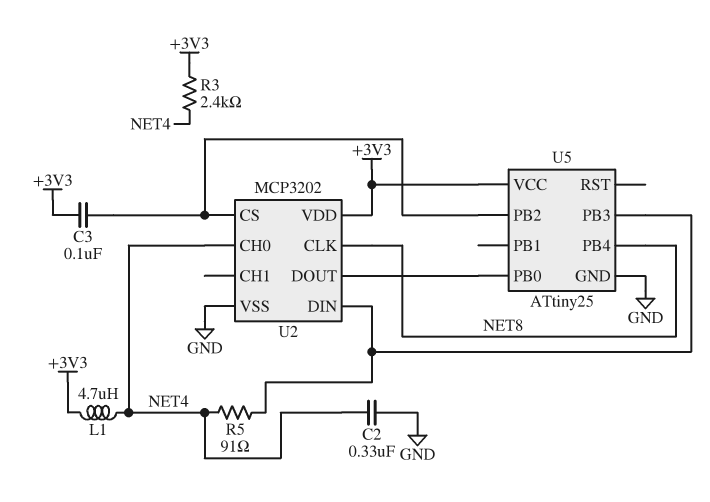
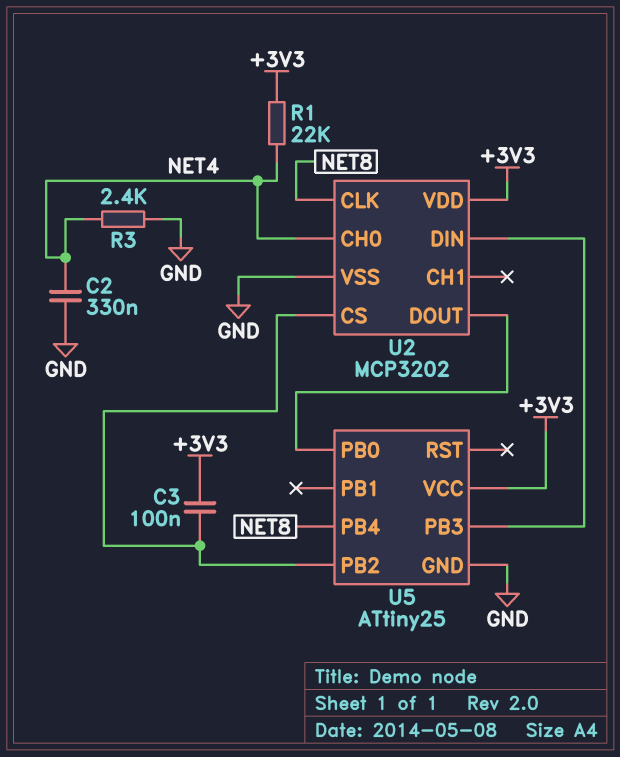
L1: 4.7uH (+3V3, NET4) -> none
R1: none -> 22k (+3V3, NET4)
R3: 2.4k (+3V3, NET4) -> 2.4k (GND, NET4)
R5: 91 (NET4, U2/DIN) -> none

